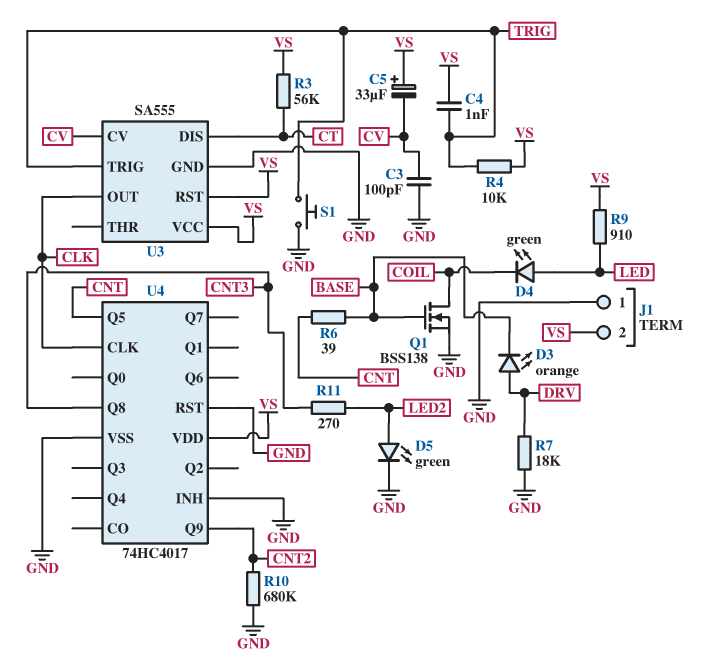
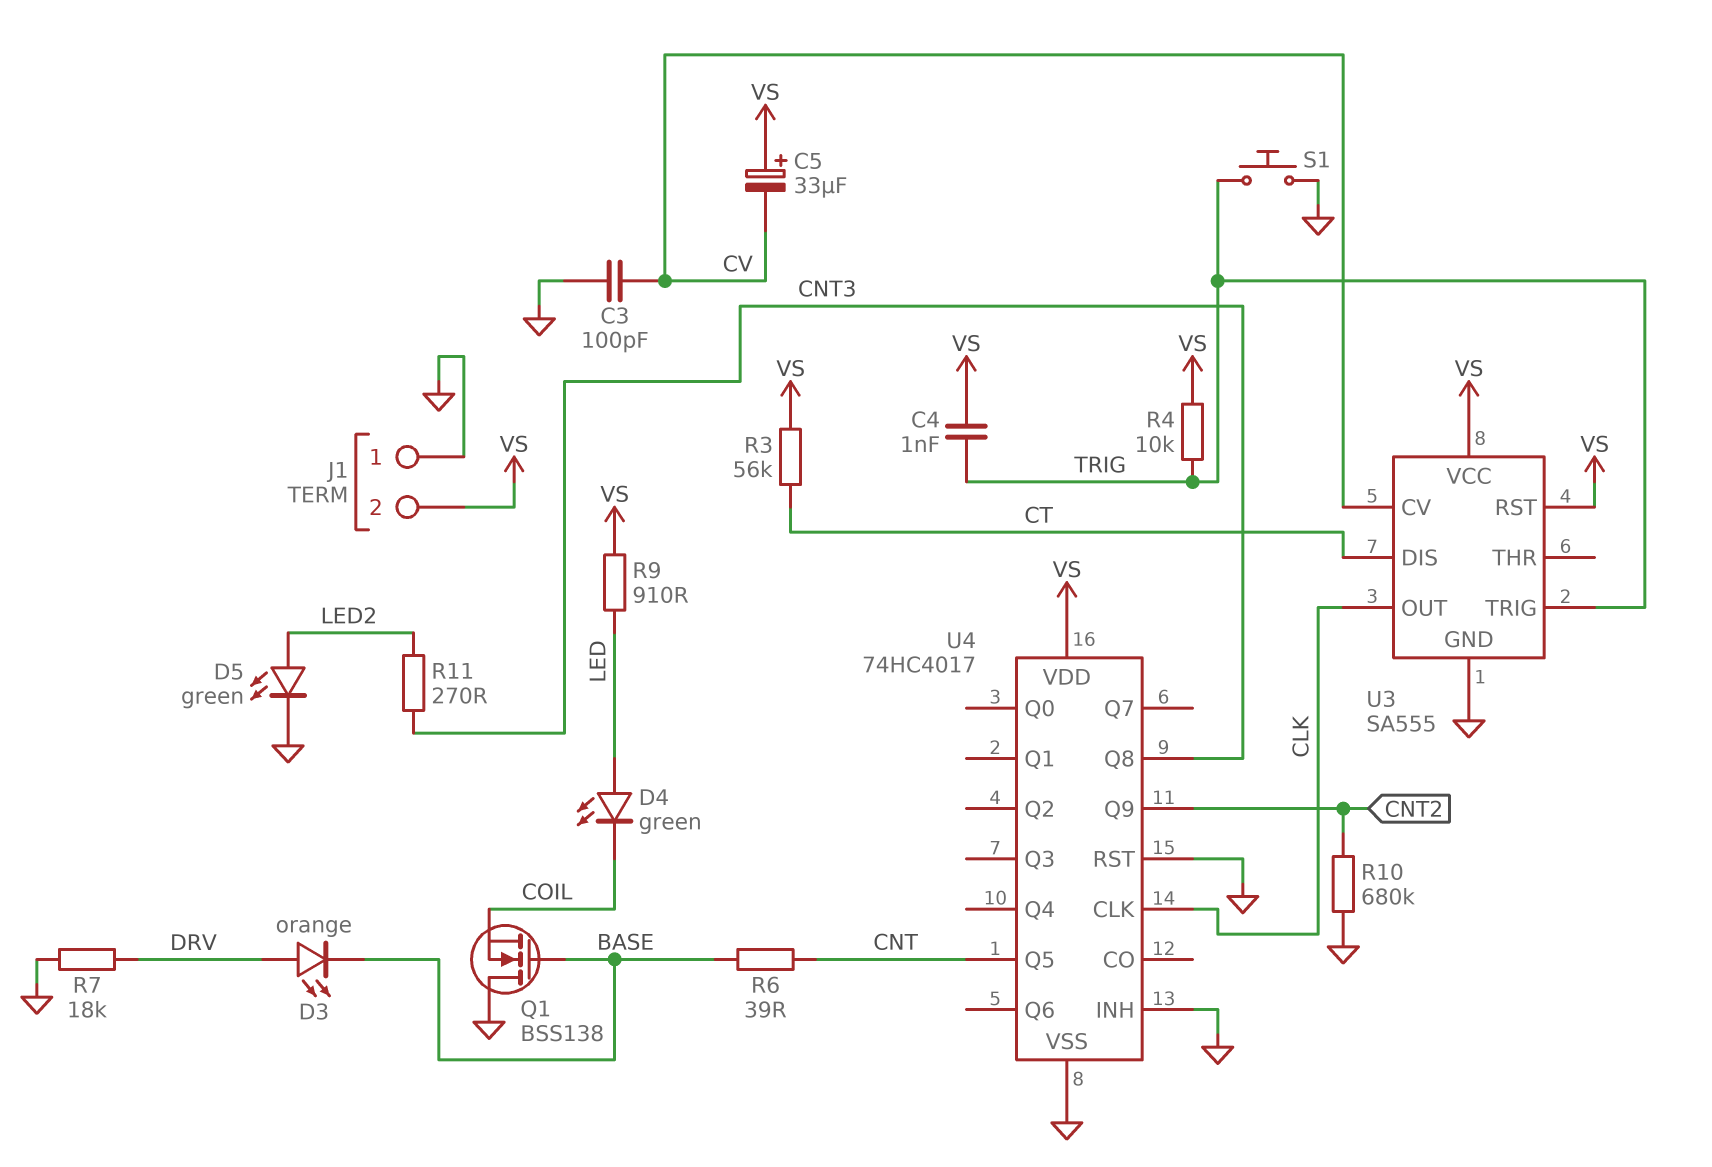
Q1: NMOS BSS138 (G BASE, D COIL, S GND) -> NMOS BSS138 (G BASE, D GND, S COIL)

